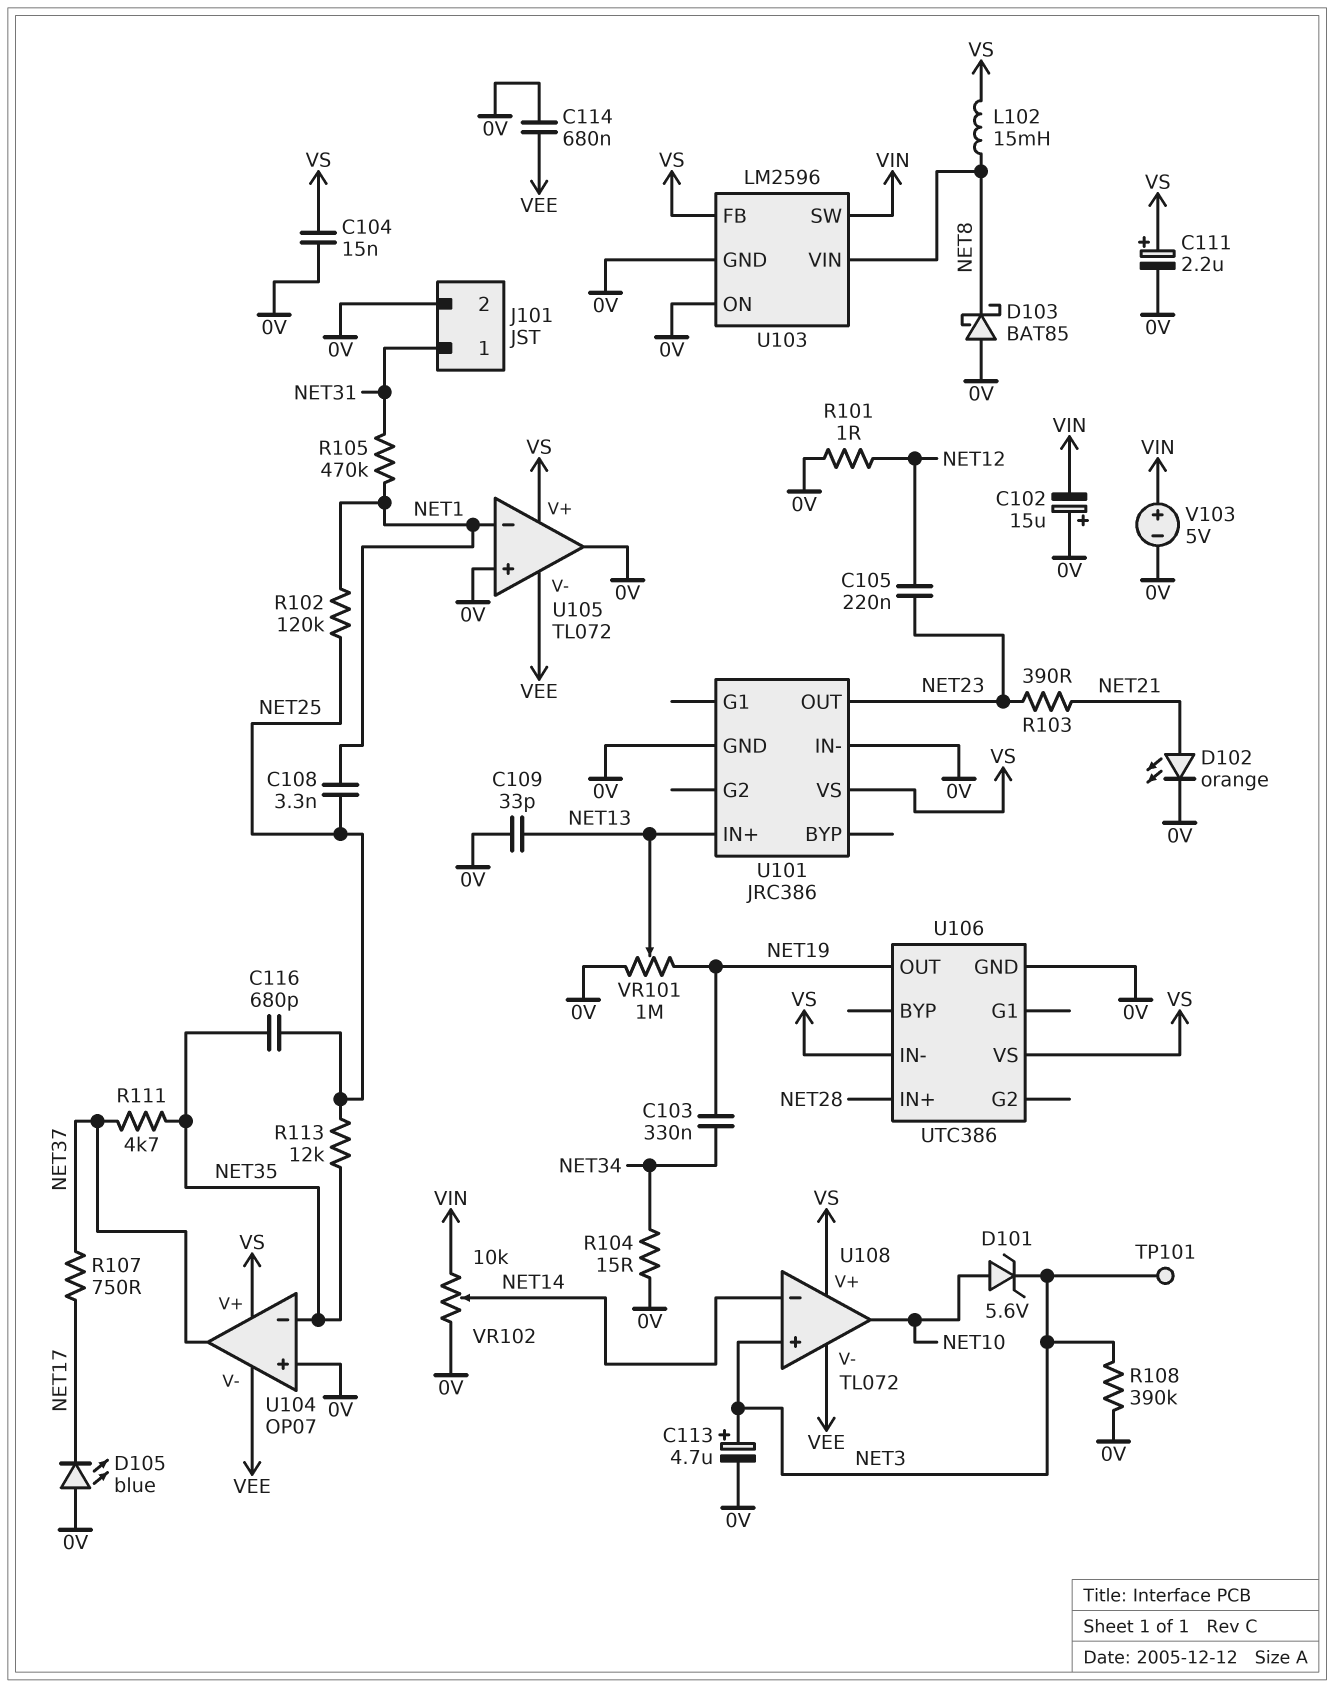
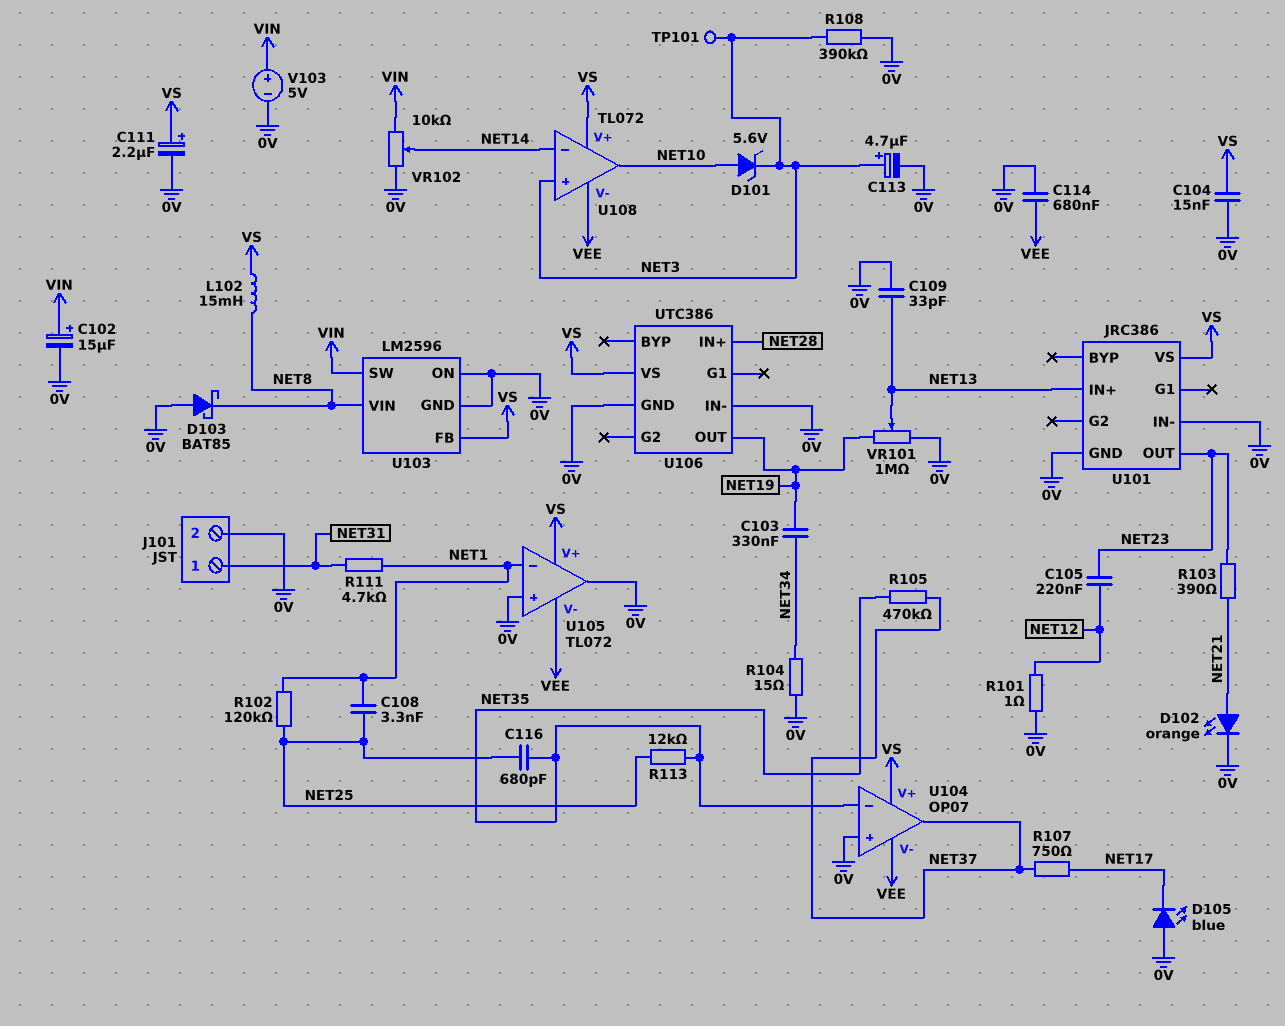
C102: 15uF (plus 0V, minus VIN) -> 15uF (plus VIN, minus 0V)
R105: 470k (NET1, NET31) -> 470k (NET35, NET37)
R111: 4.7k (NET35, NET37) -> 4.7k (NET1, NET31)
U106 pin IN-: VS -> 0V

